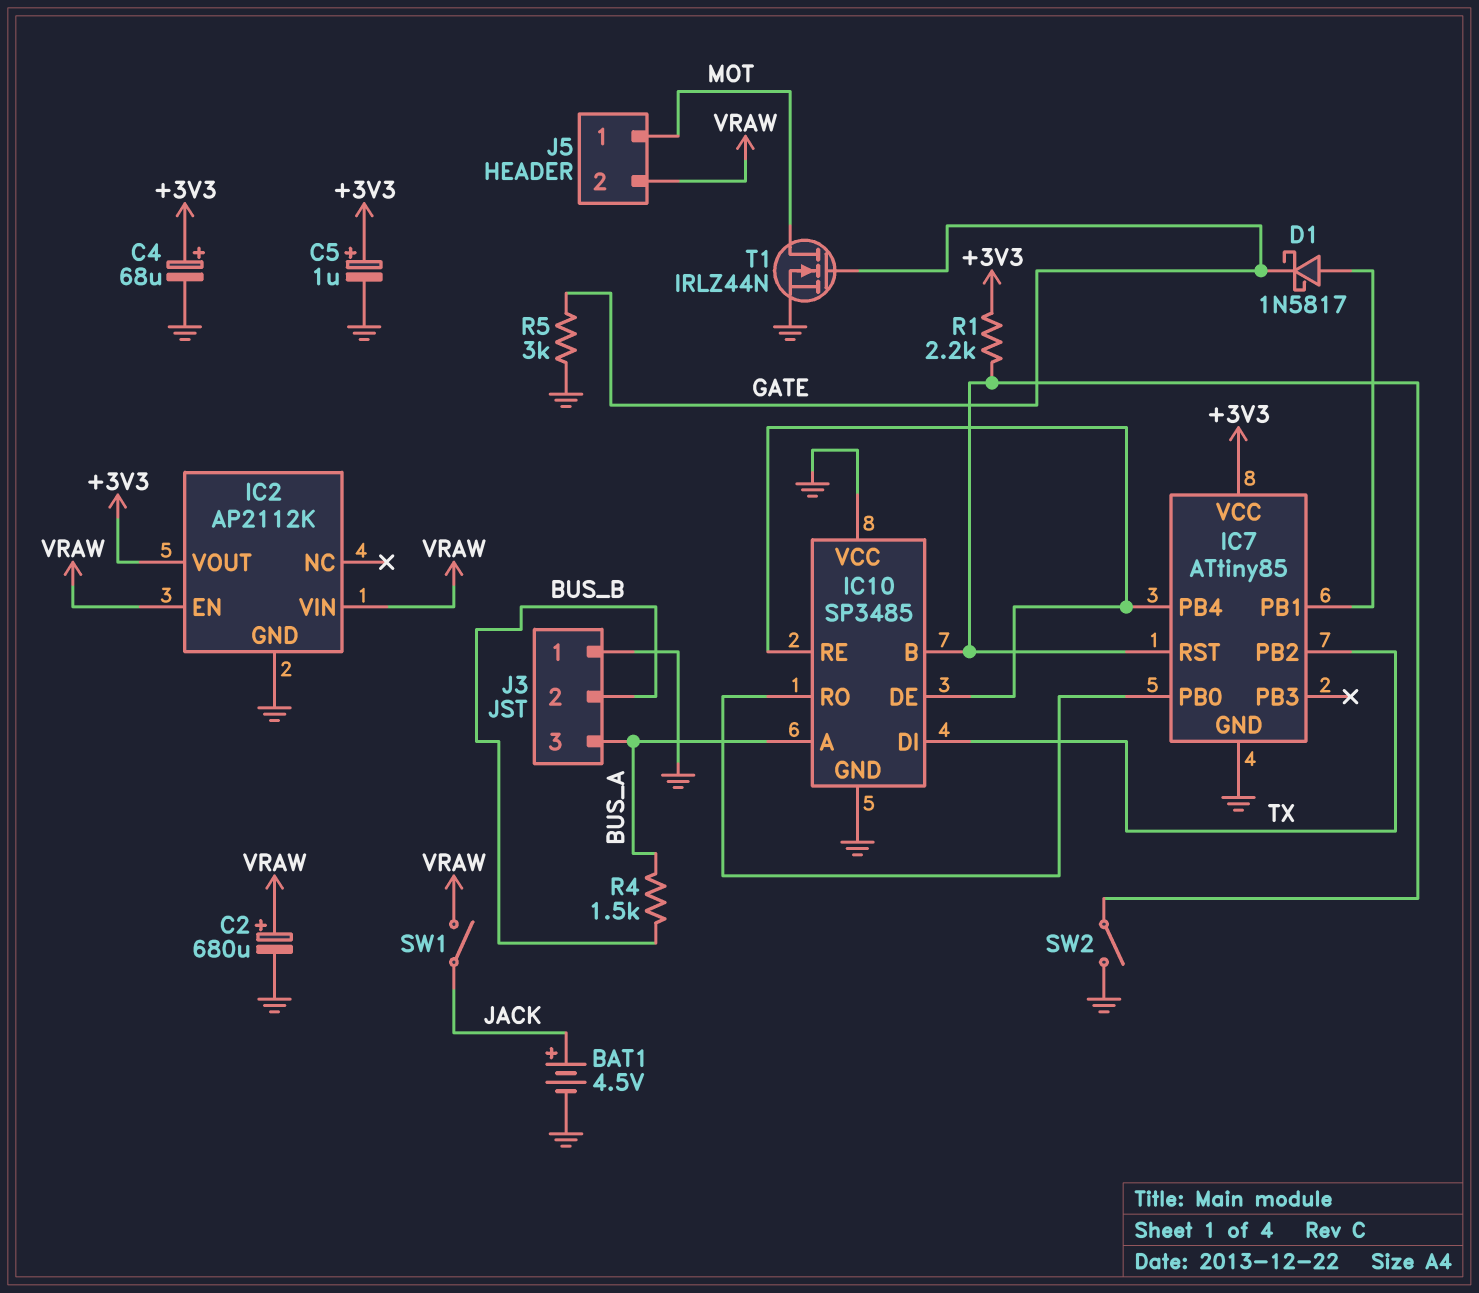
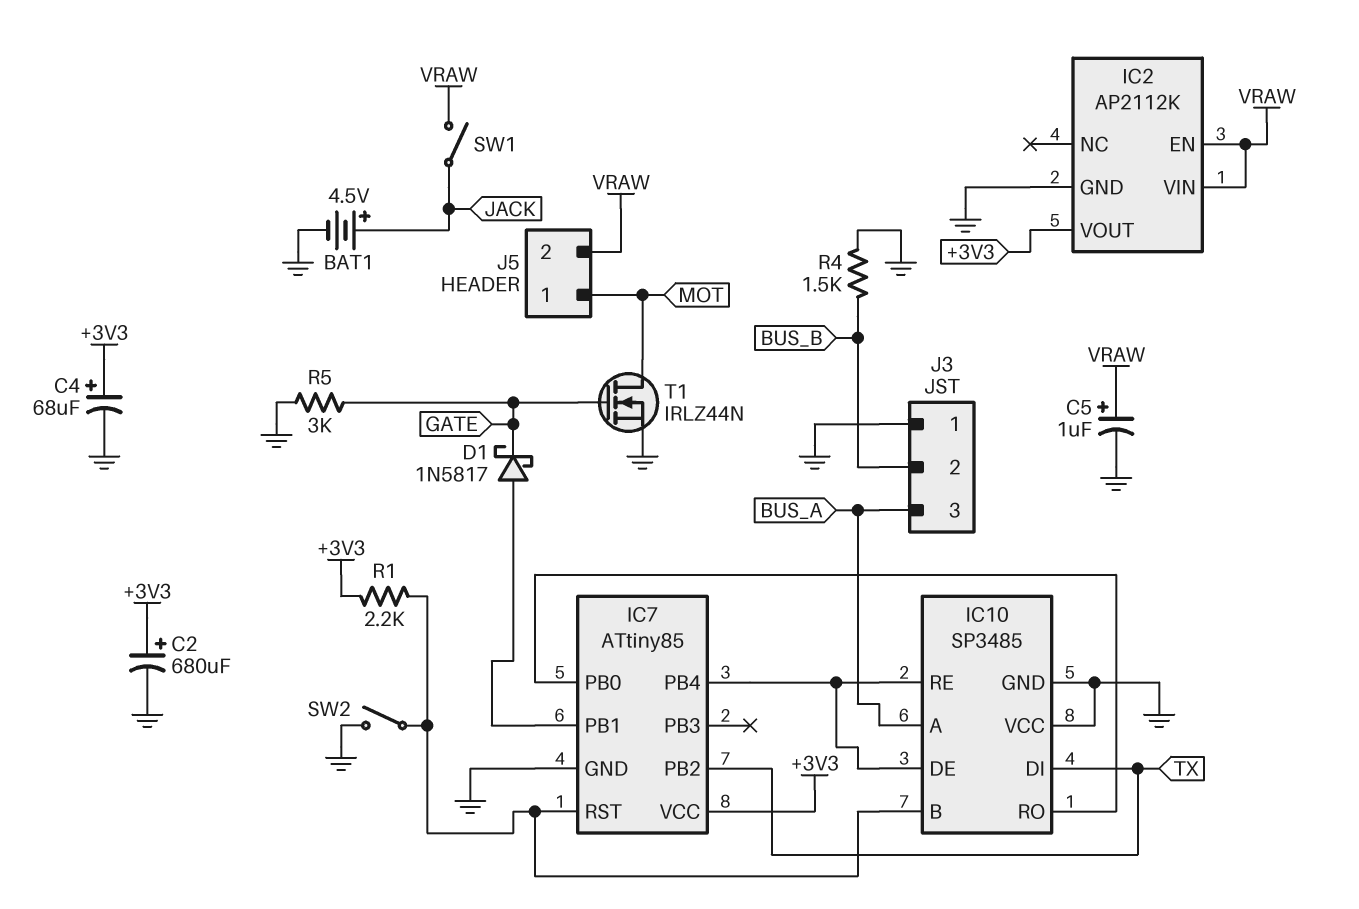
C2: 680uF (plus VRAW, minus GND) -> 680uF (plus +3V3, minus GND)
C5: 1uF (plus +3V3, minus GND) -> 1uF (plus VRAW, minus GND)
R4: 1.5k (BUS_A, BUS_B) -> 1.5k (BUS_B, GND)

